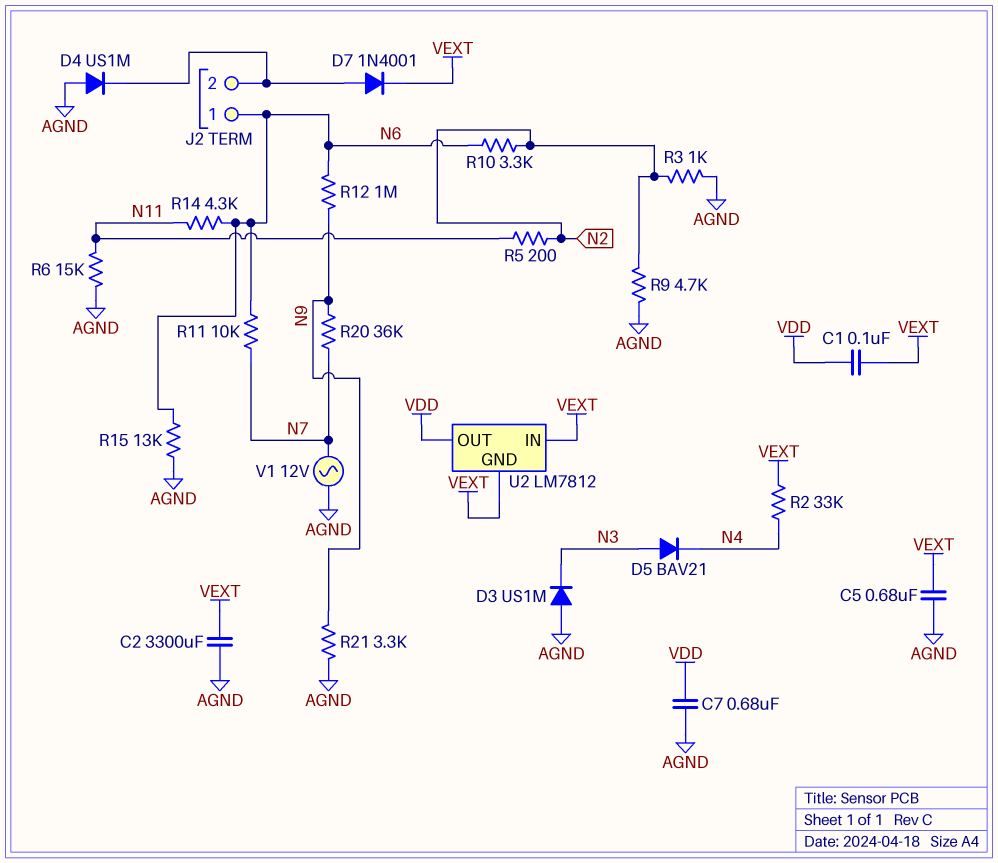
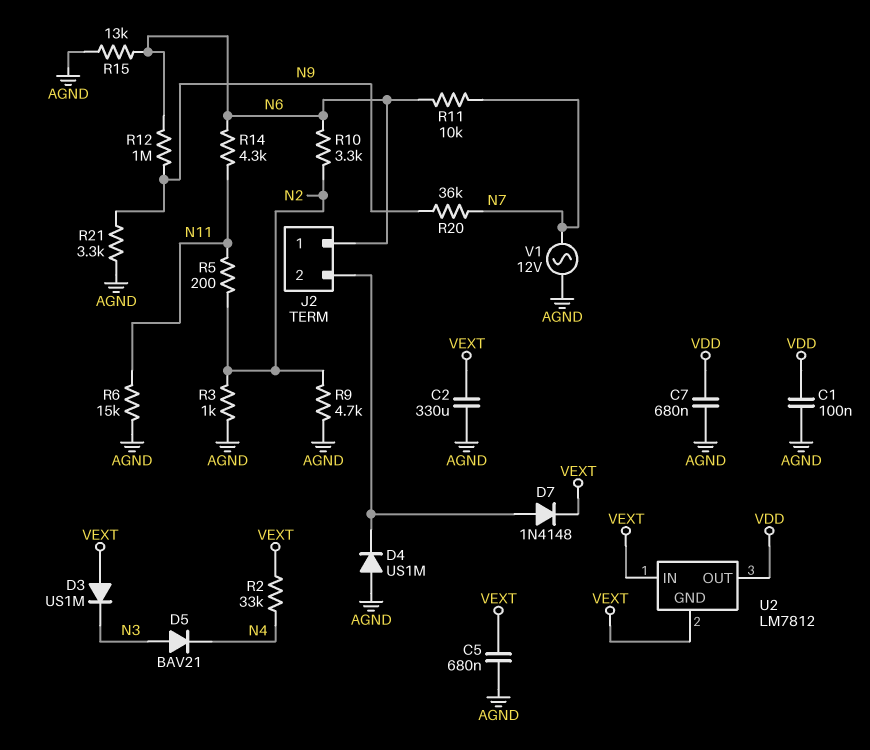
C1: 100nF (VDD, VEXT) -> 100nF (AGND, VDD)
C2: 3300uF (AGND, VEXT) -> 330uF (AGND, VEXT)
D3: diode US1M (A AGND, K N3) -> diode US1M (A VEXT, K N3)
D7: diode 1N4001 (A J2/2, K VEXT) -> diode 1N4148 (A J2/2, K VEXT)

